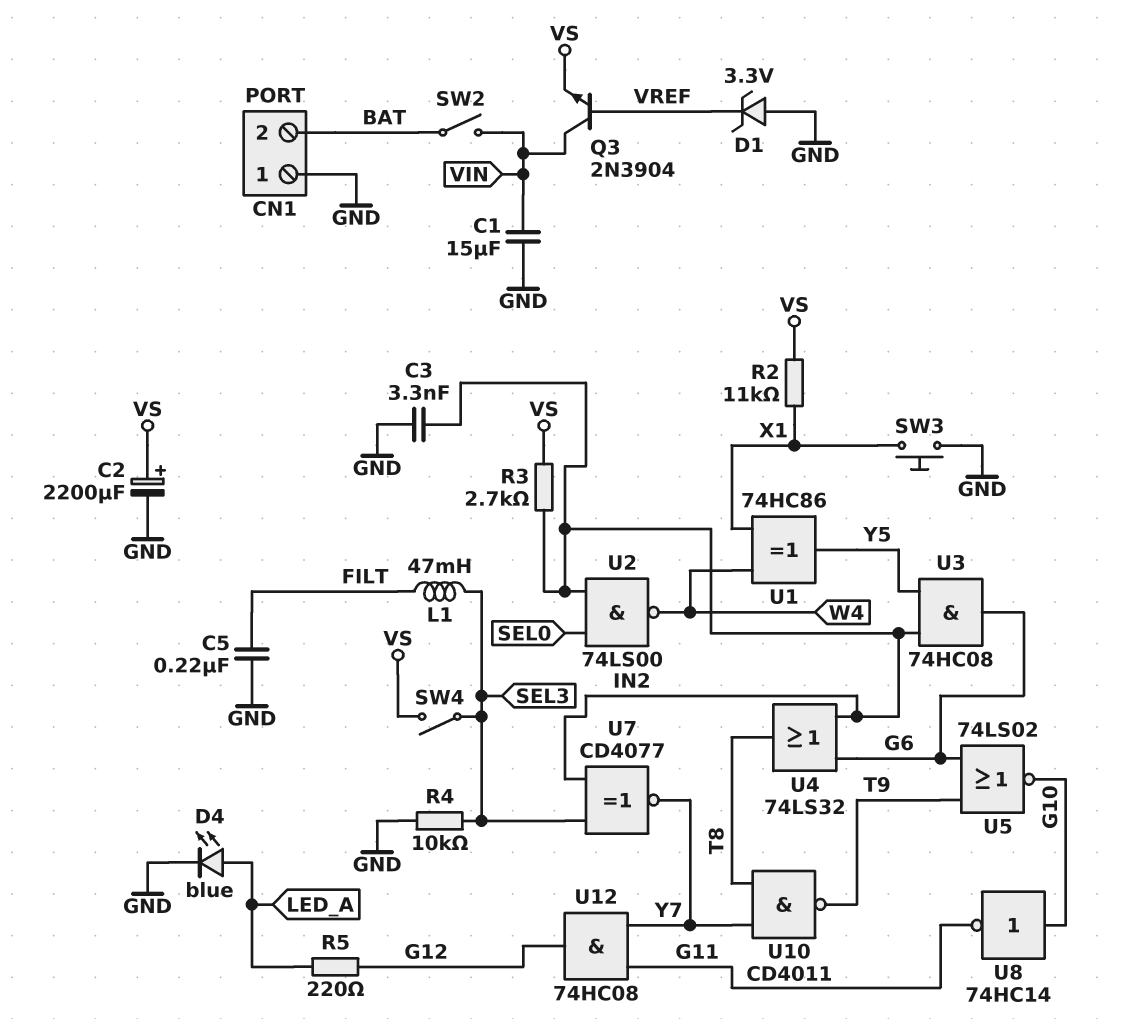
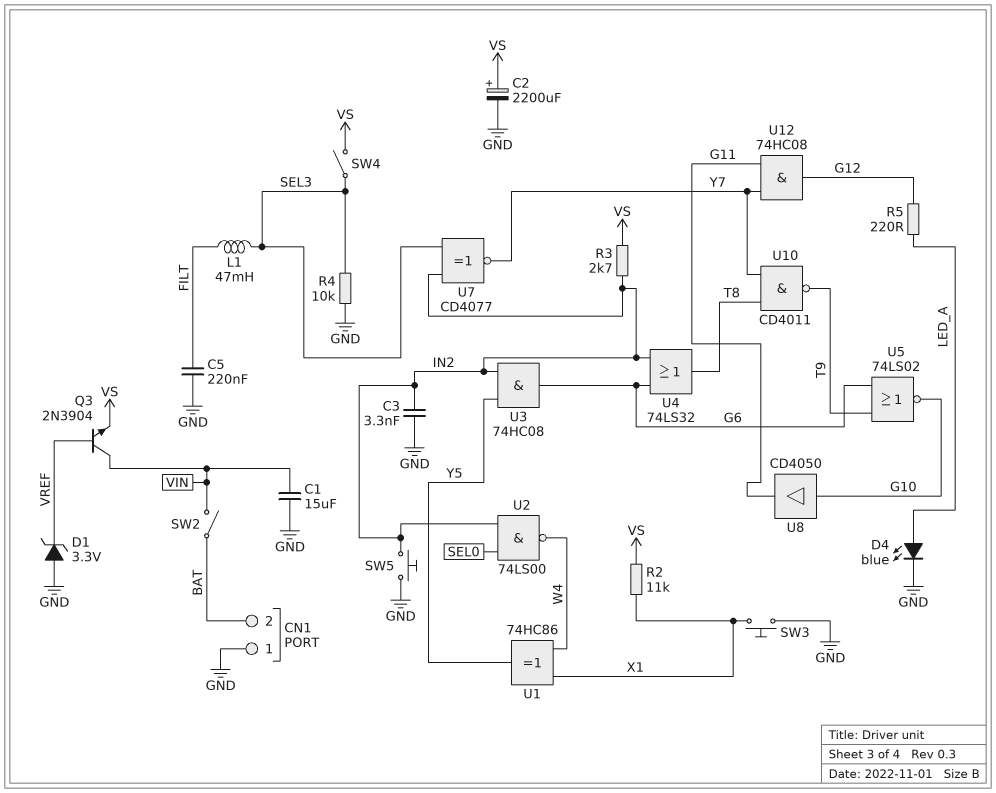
SW5: none -> button (GND, IN2)
U8: NOT 74HC14 (in G10, out G11) -> buffer CD4050 (in G10, out G11)

